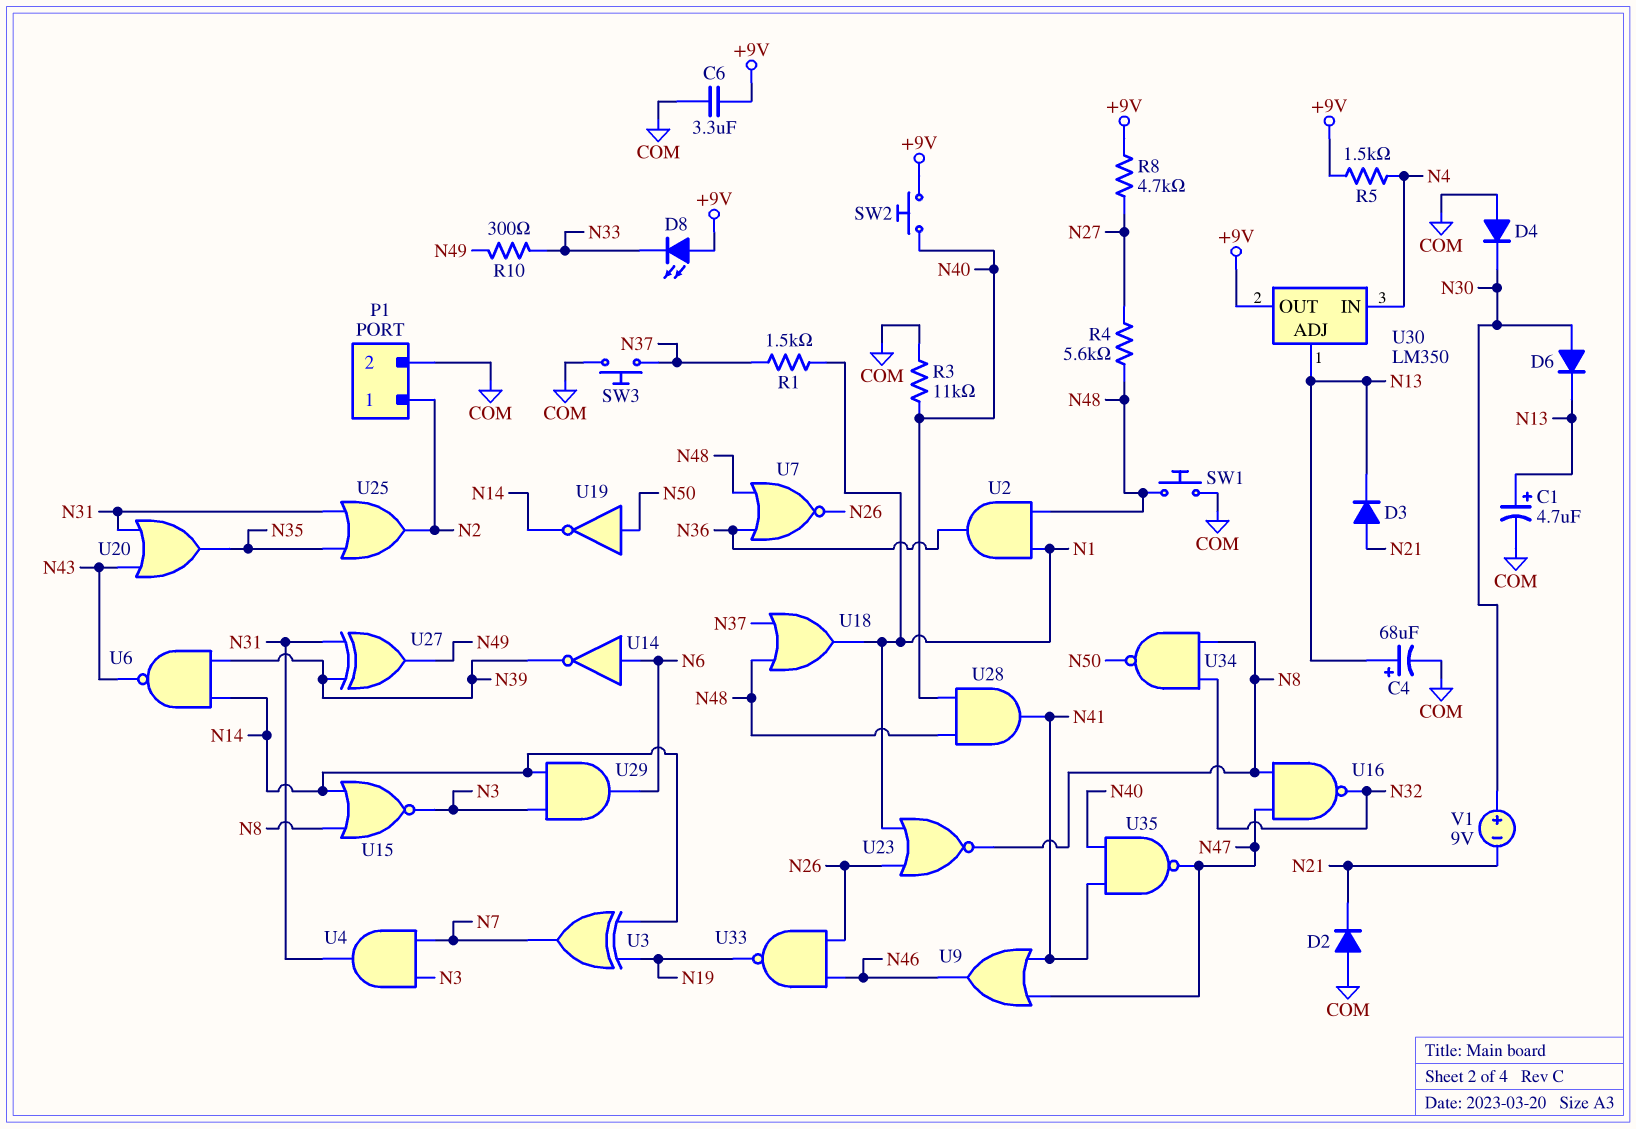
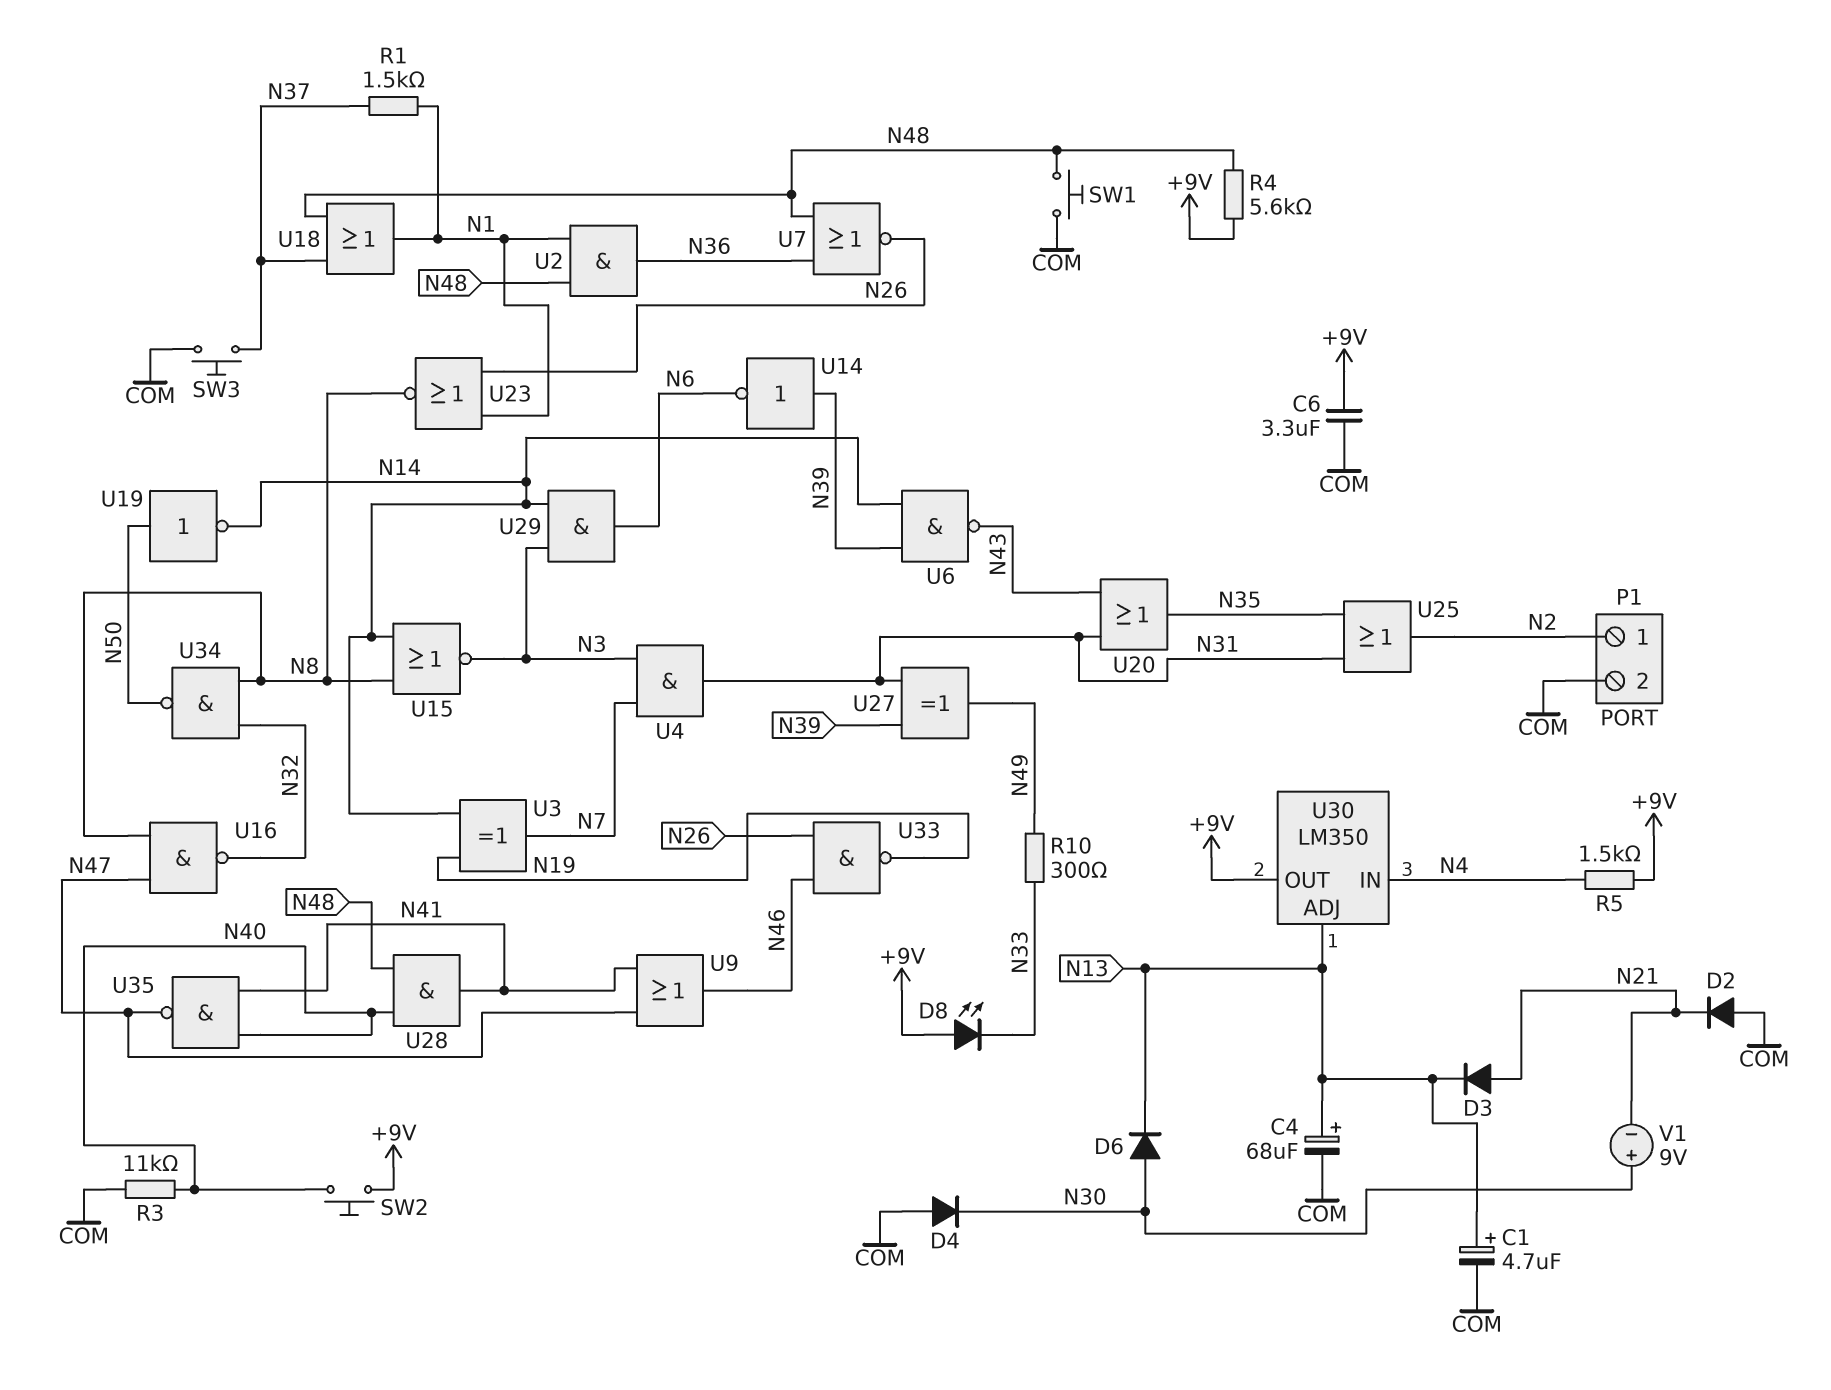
R4: 5.6k (N27, N48) -> 5.6k (+9V, N48)
R8: 4.7k (+9V, N27) -> none
U14: NOT (in N6, out N39) -> NOT (in N39, out N6)

